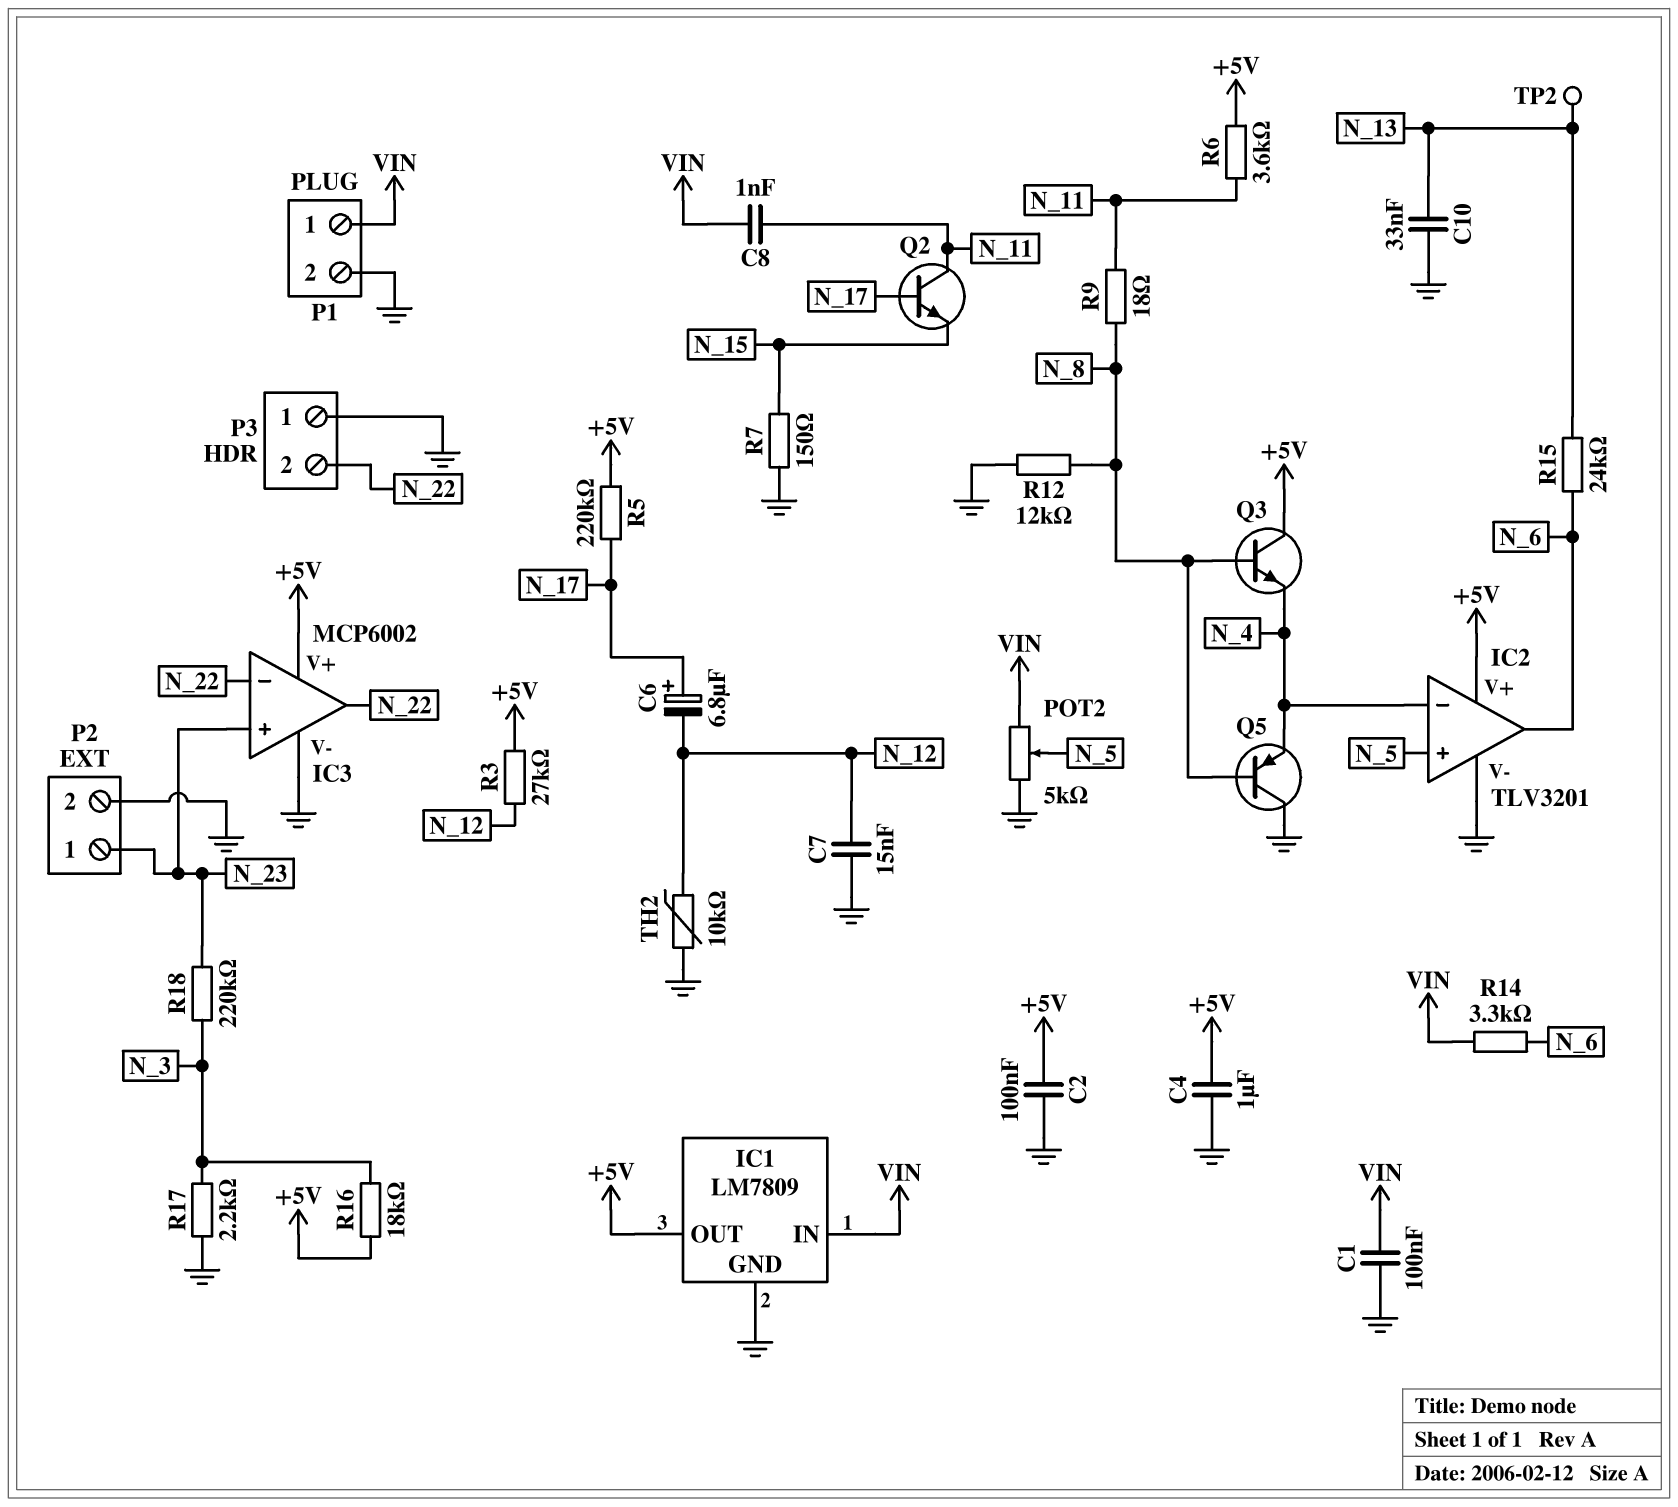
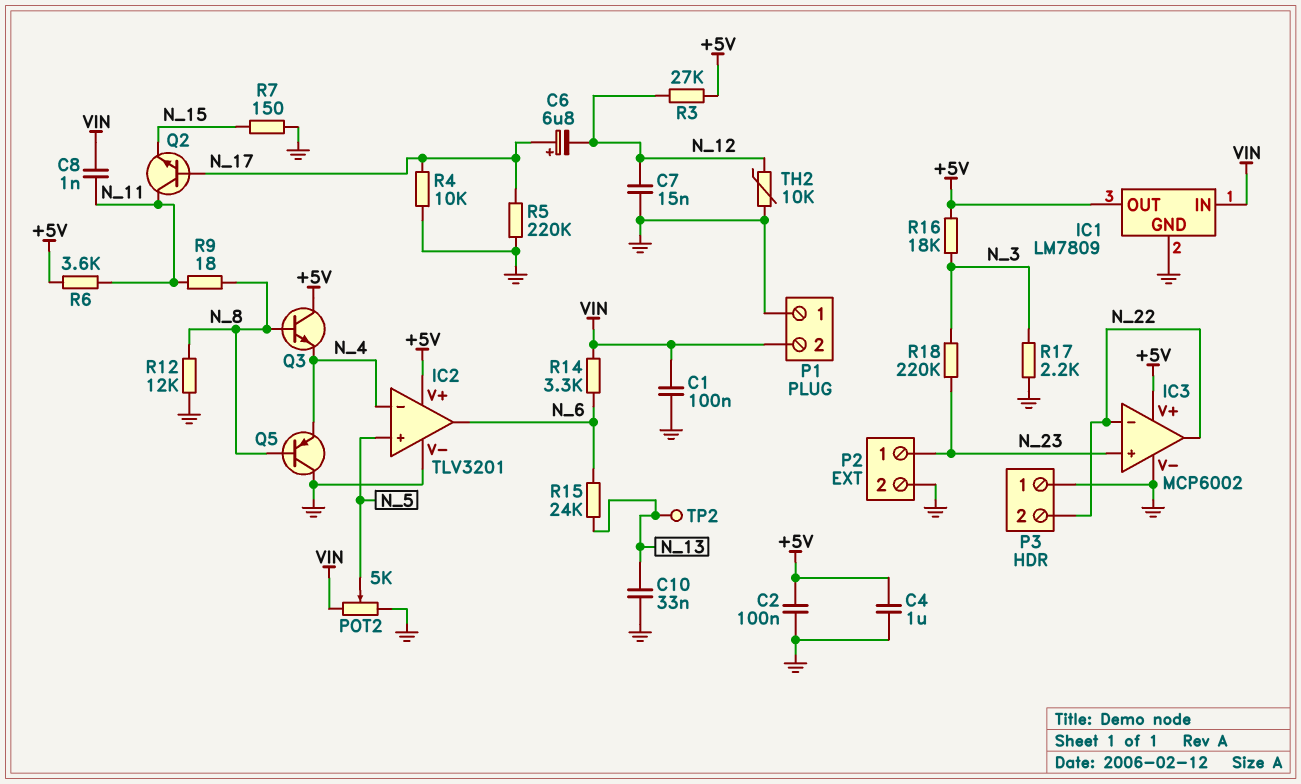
P1 pin 1: VIN -> GND
P1 pin 2: GND -> VIN
R4: none -> 10k (GND, N_17)
R5: 220k (+5V, N_17) -> 220k (GND, N_17)

